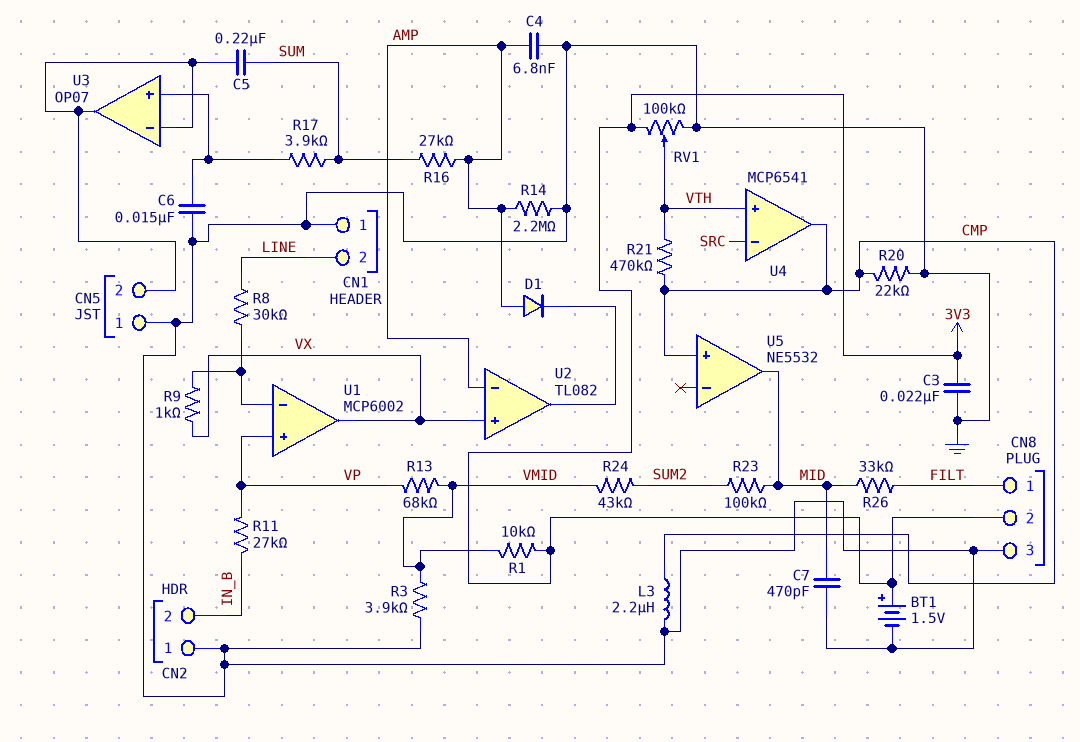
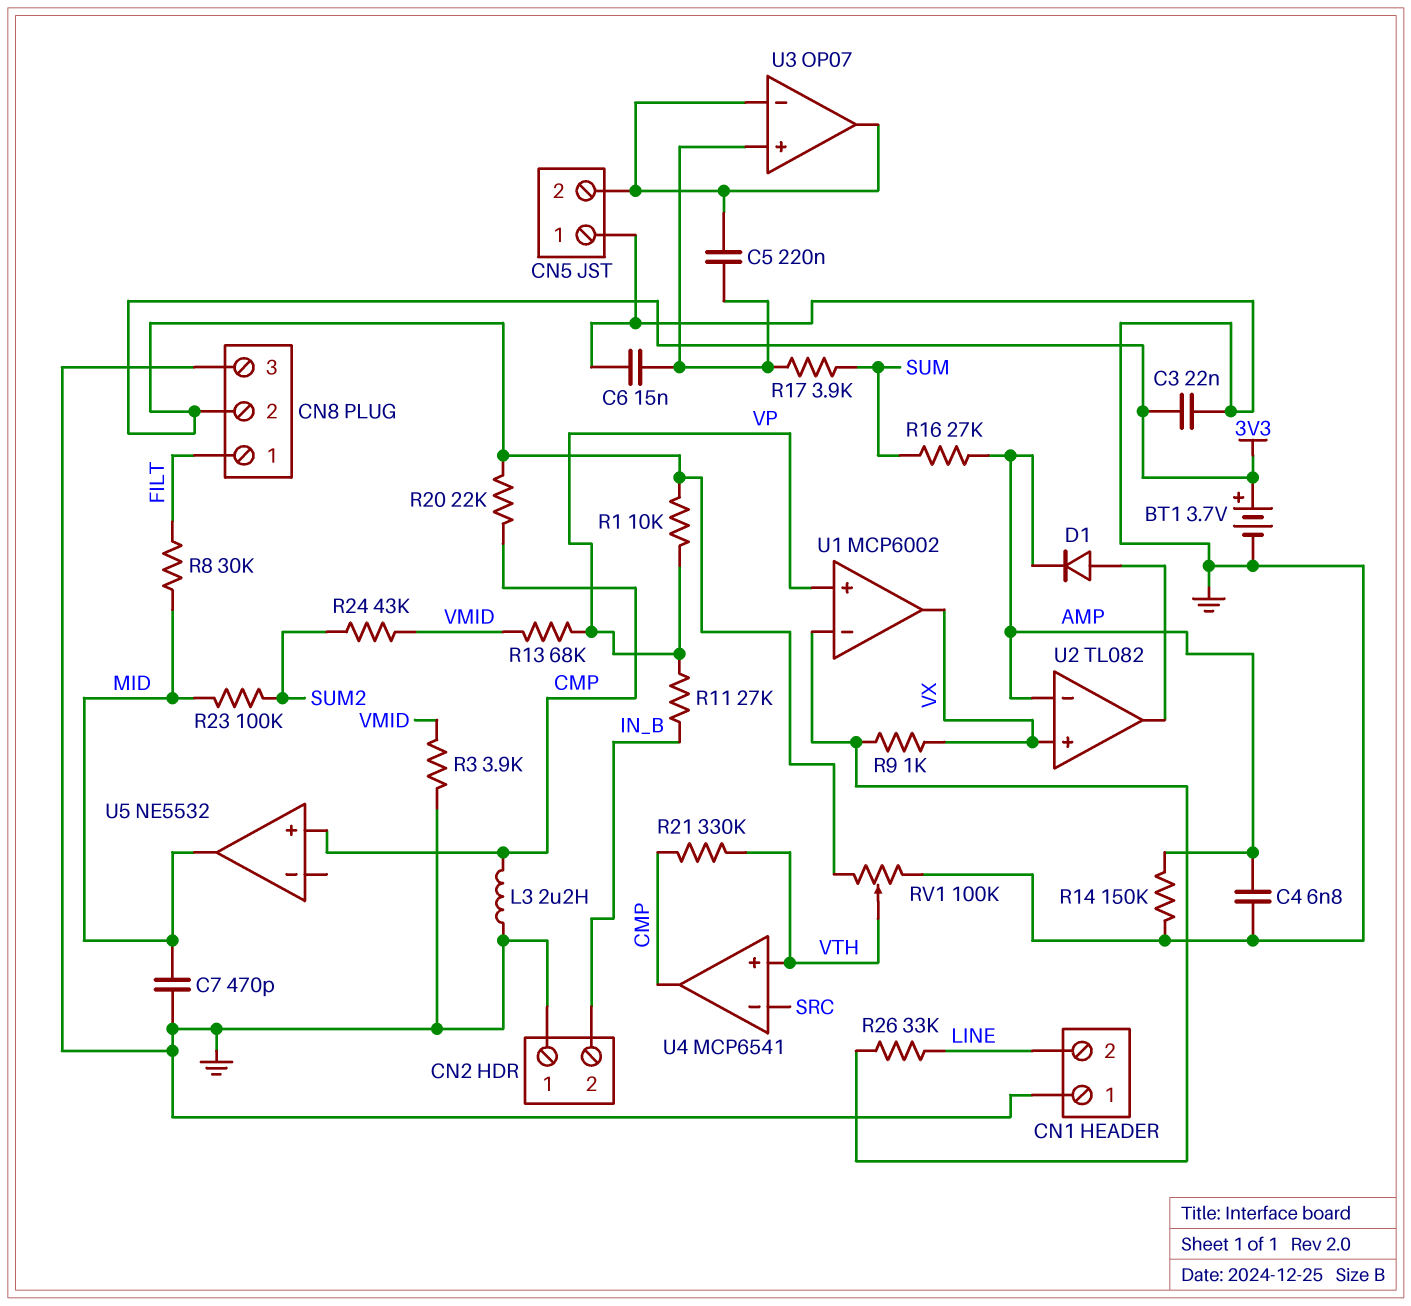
BT1: 1.5V (plus 3V3, minus GND) -> 3.7V (plus 3V3, minus GND)
C5: 220nF (CN5/2, SUM) -> 220nF (CN5/2, U3/in+)
D1: diode (A AMP, K U2/out) -> diode (A U2/out, K AMP)
R1: 10k (3V3, VMID) -> 10k (3V3, VP)
R8: 30k (LINE, U1/in-) -> 30k (FILT, MID)
R14: 2.2M (AMP, GND) -> 150k (AMP, GND)
R20: 22k (CMP, GND) -> 22k (3V3, CMP)
R21: 470k (CMP, VTH) -> 330k (CMP, VTH)
R26: 33k (FILT, MID) -> 33k (LINE, U1/in-)

